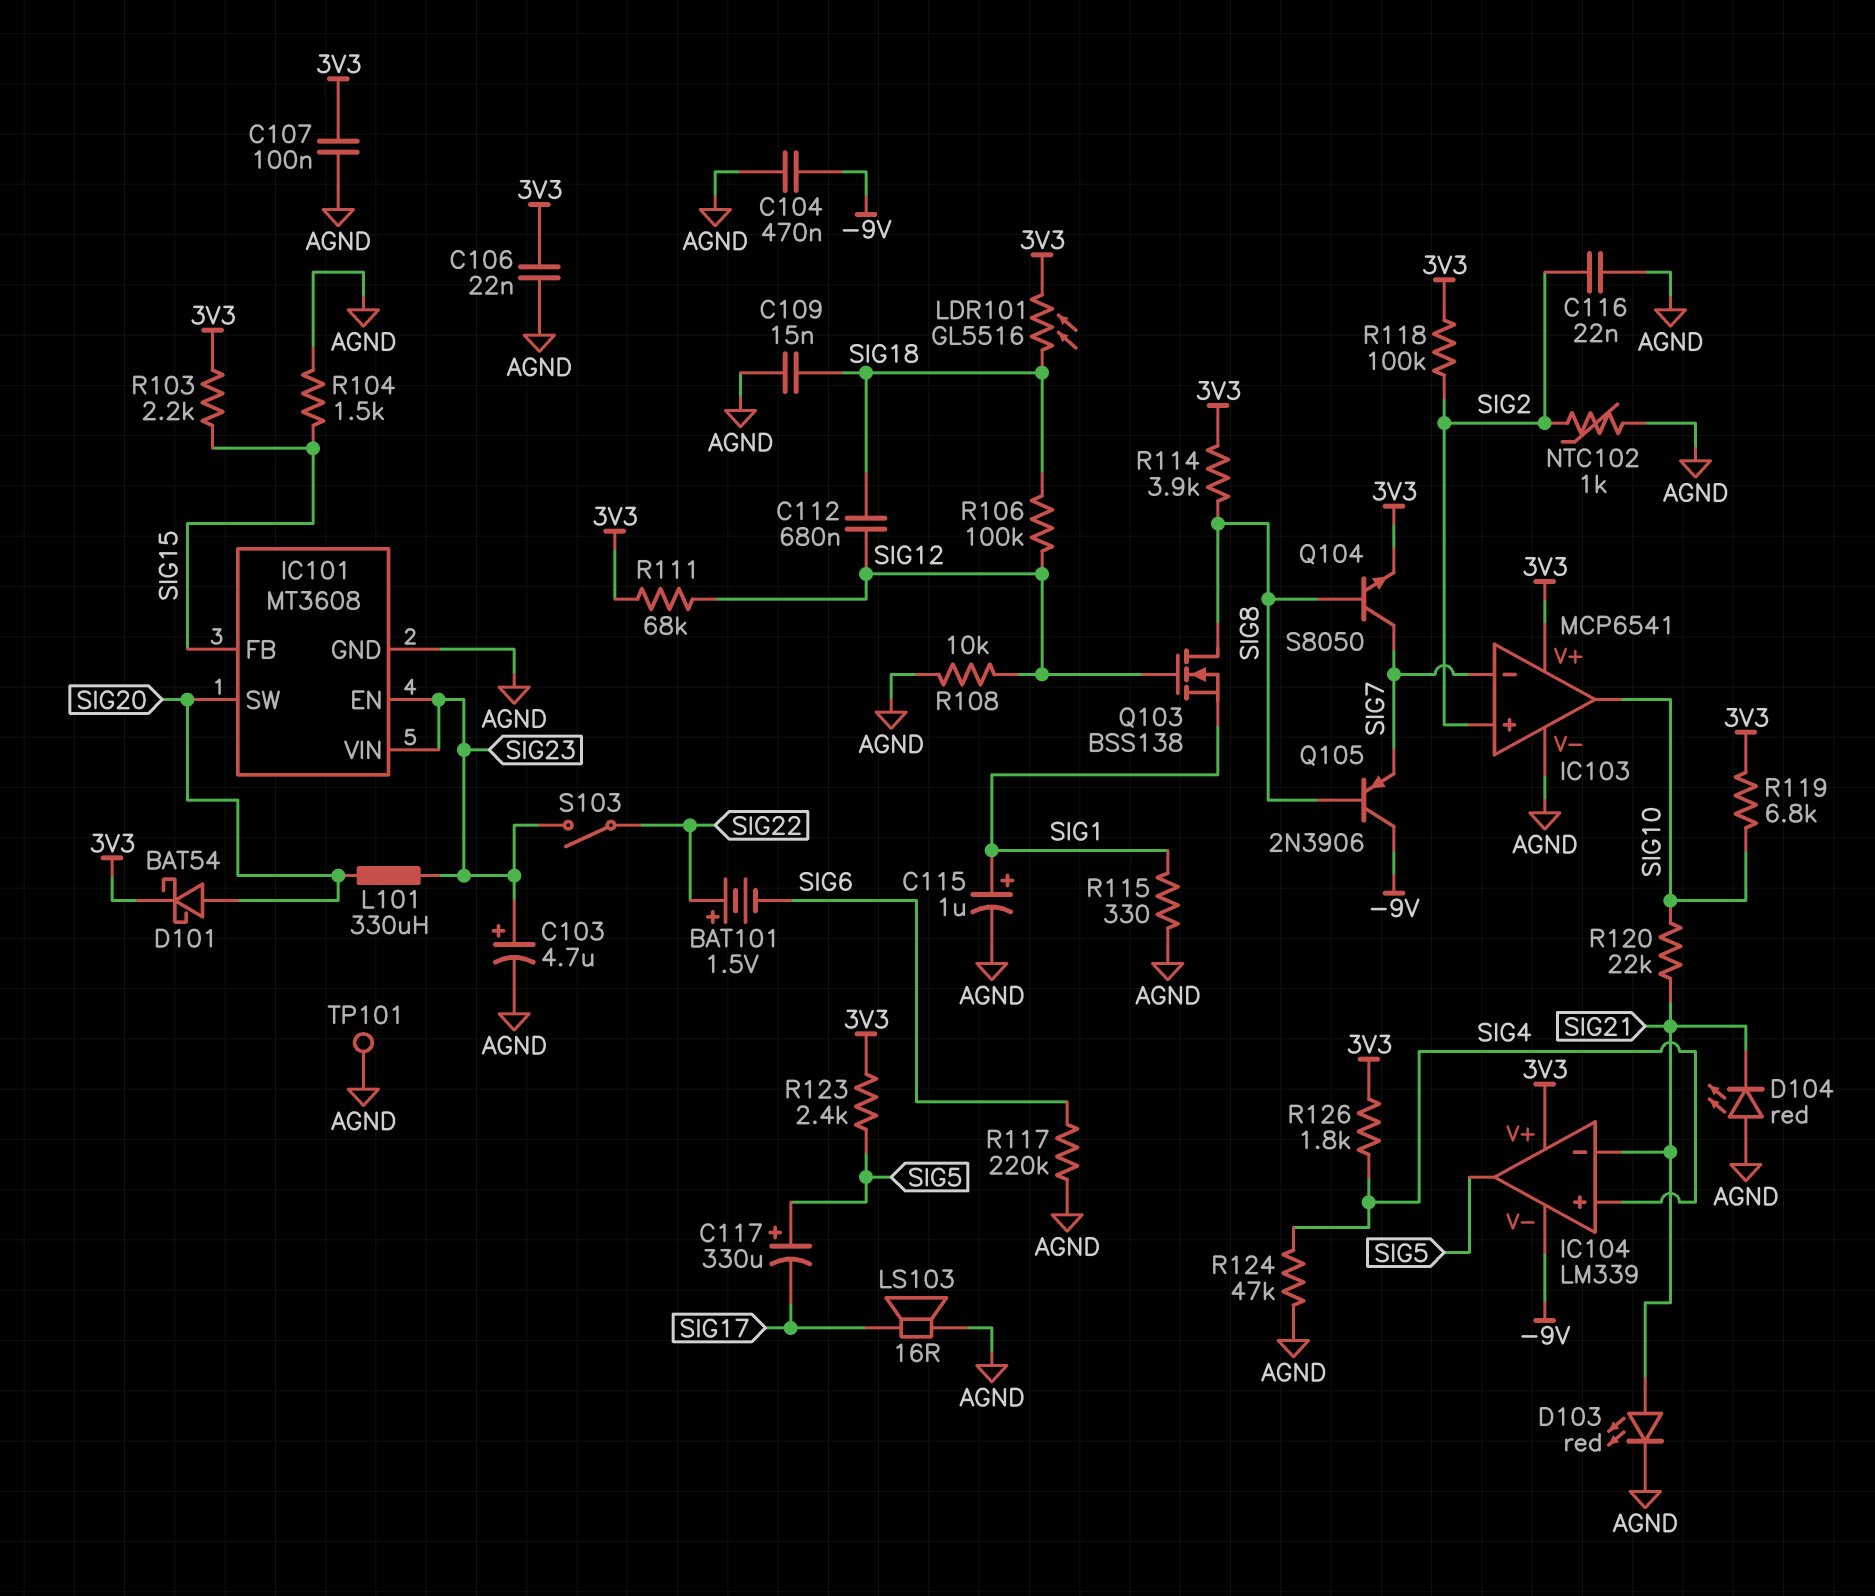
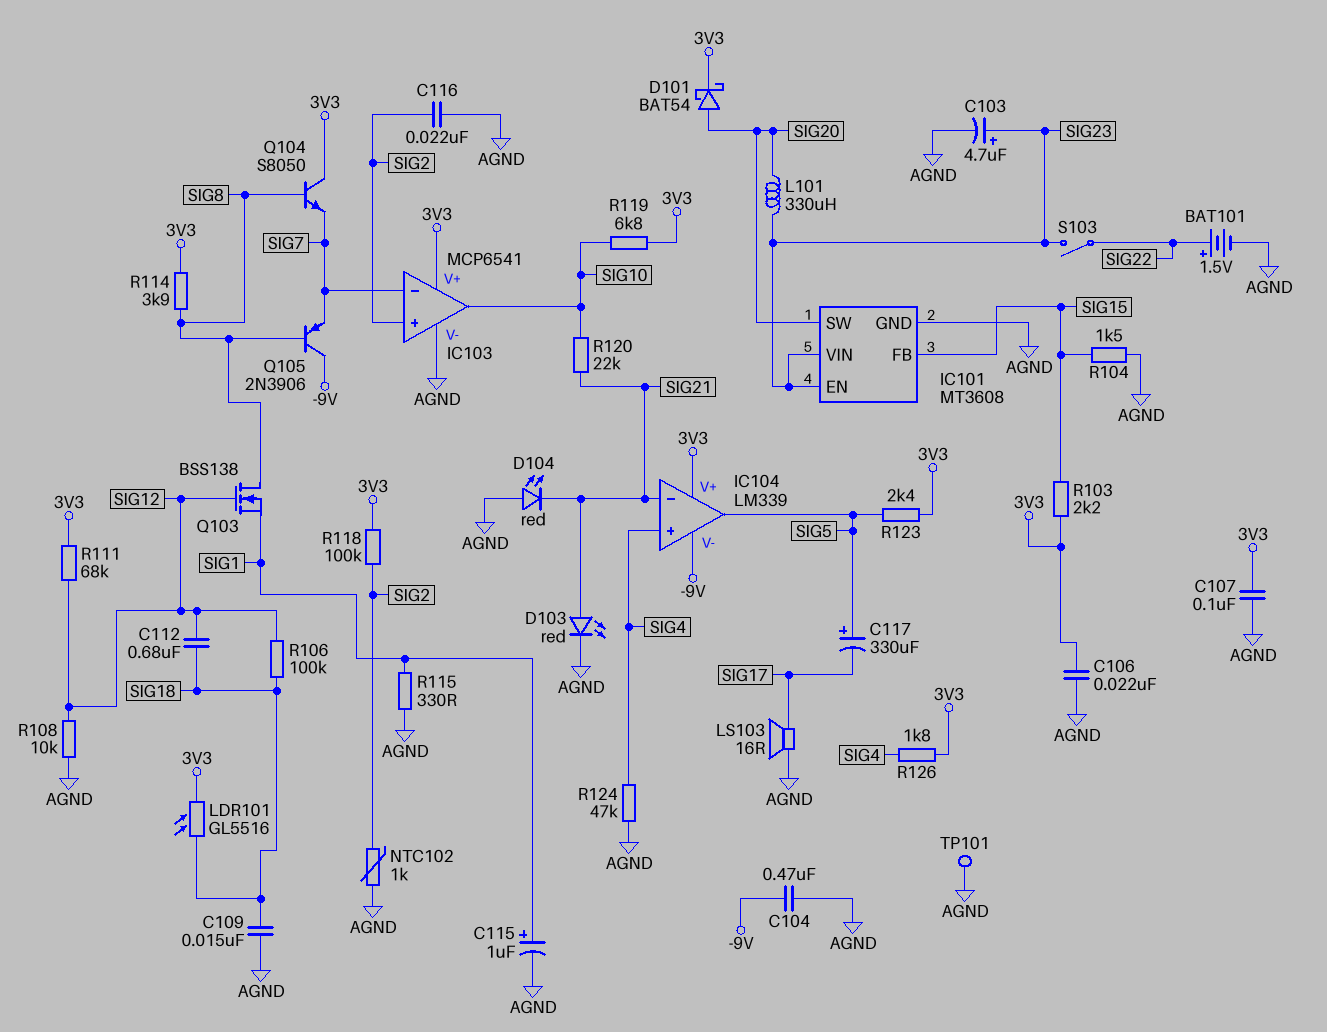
BAT101: 1.5V (plus SIG22, minus SIG6) -> 1.5V (plus SIG22, minus AGND)
Q104: NPN S8050 (B SIG8, C SIG7, E 3V3) -> NPN S8050 (B SIG8, C 3V3, E SIG7)
R117: 220k (AGND, SIG6) -> none

